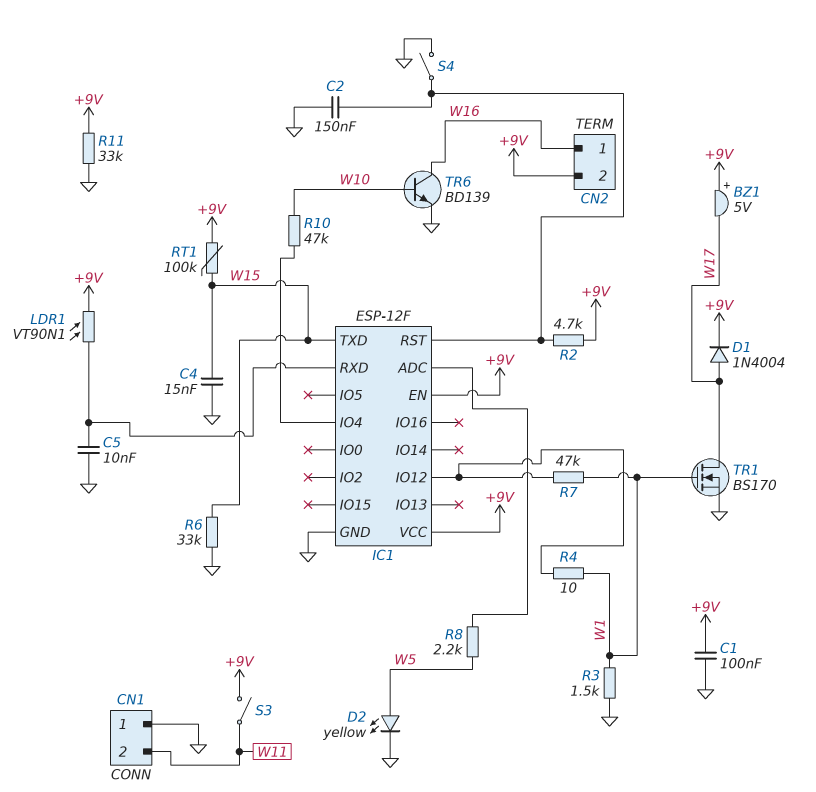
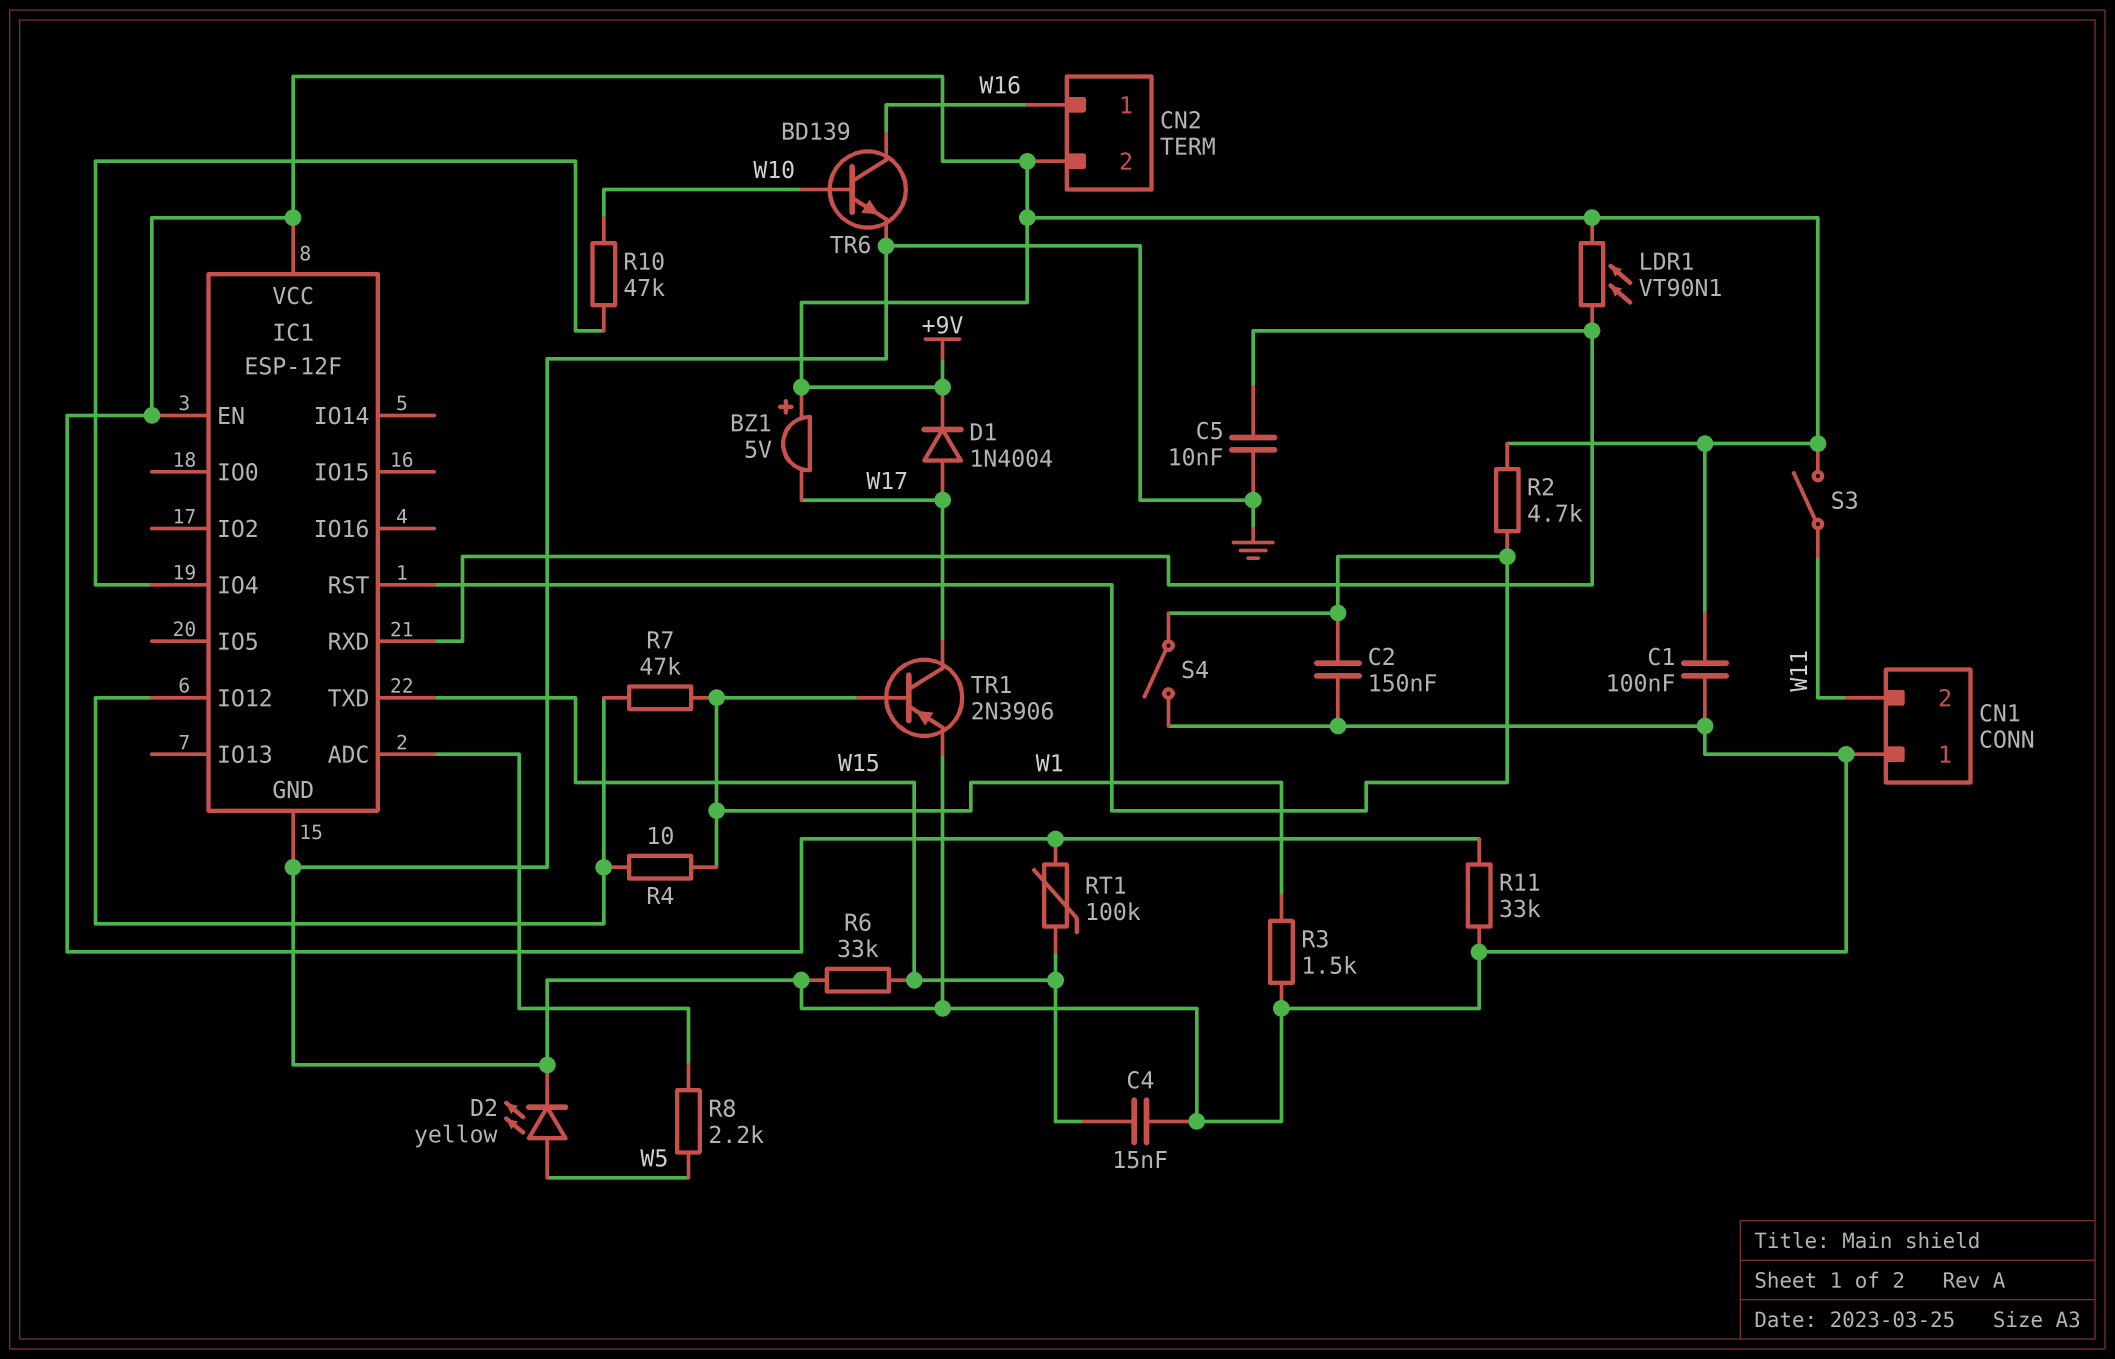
TR1: NMOS BS170 (G W1, D W17, S GND) -> PNP 2N3906 (B W1, C W17, E GND)

